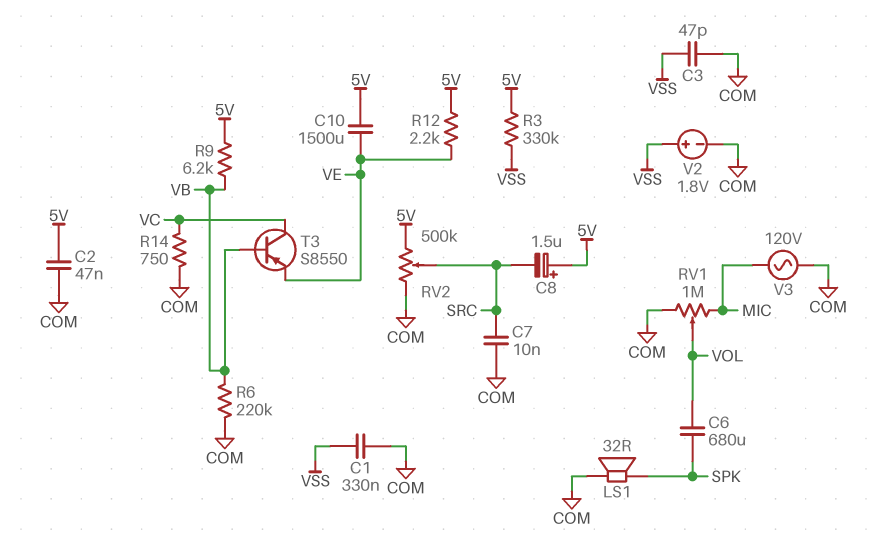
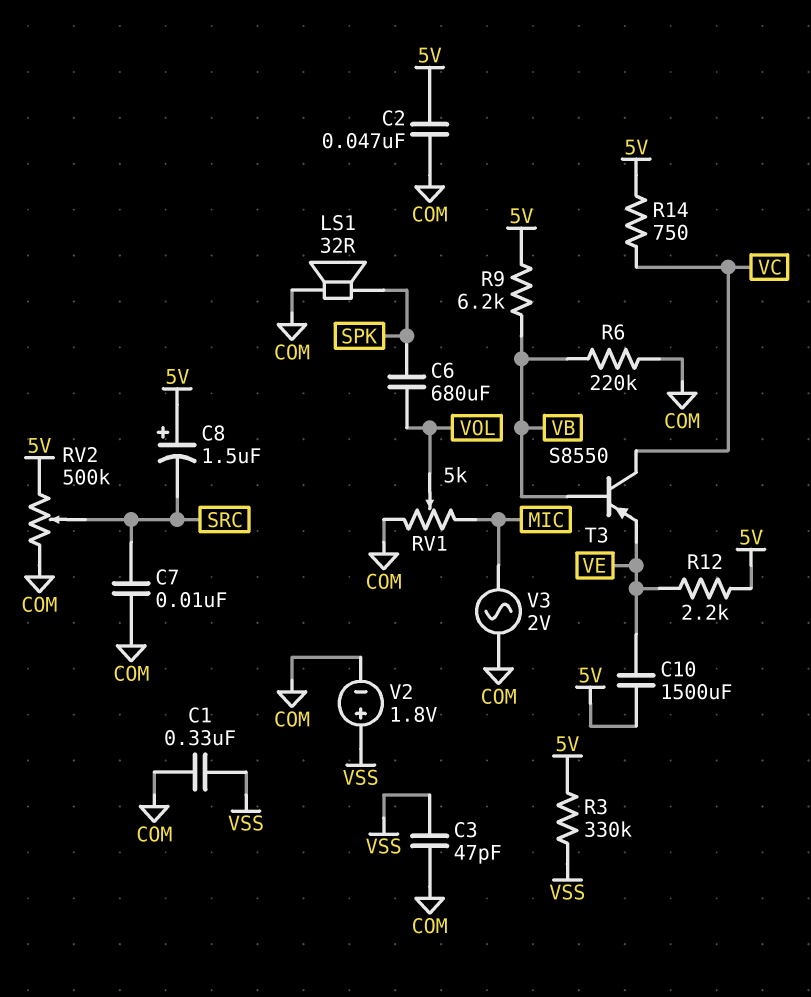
R14: 750 (COM, VC) -> 750 (5V, VC)
RV1: 1M (COM, MIC, wiper VOL) -> 5k (COM, MIC, wiper VOL)
V3: AC 120V (COM, MIC) -> AC 2V (COM, MIC)

